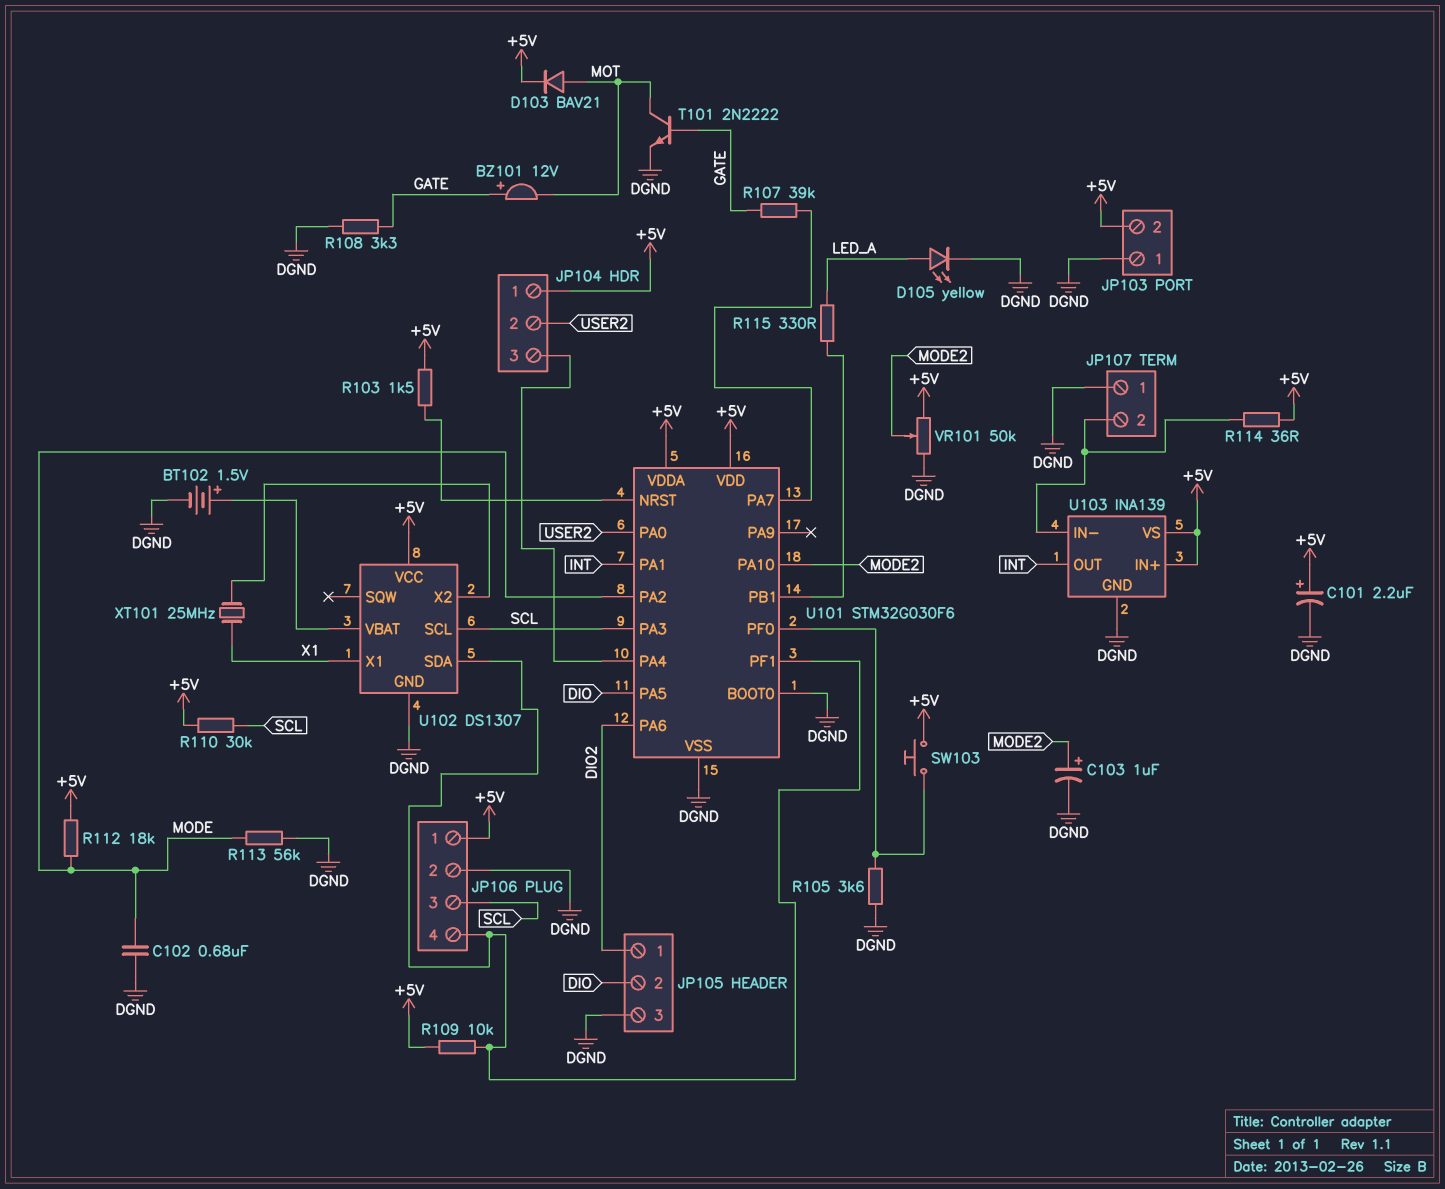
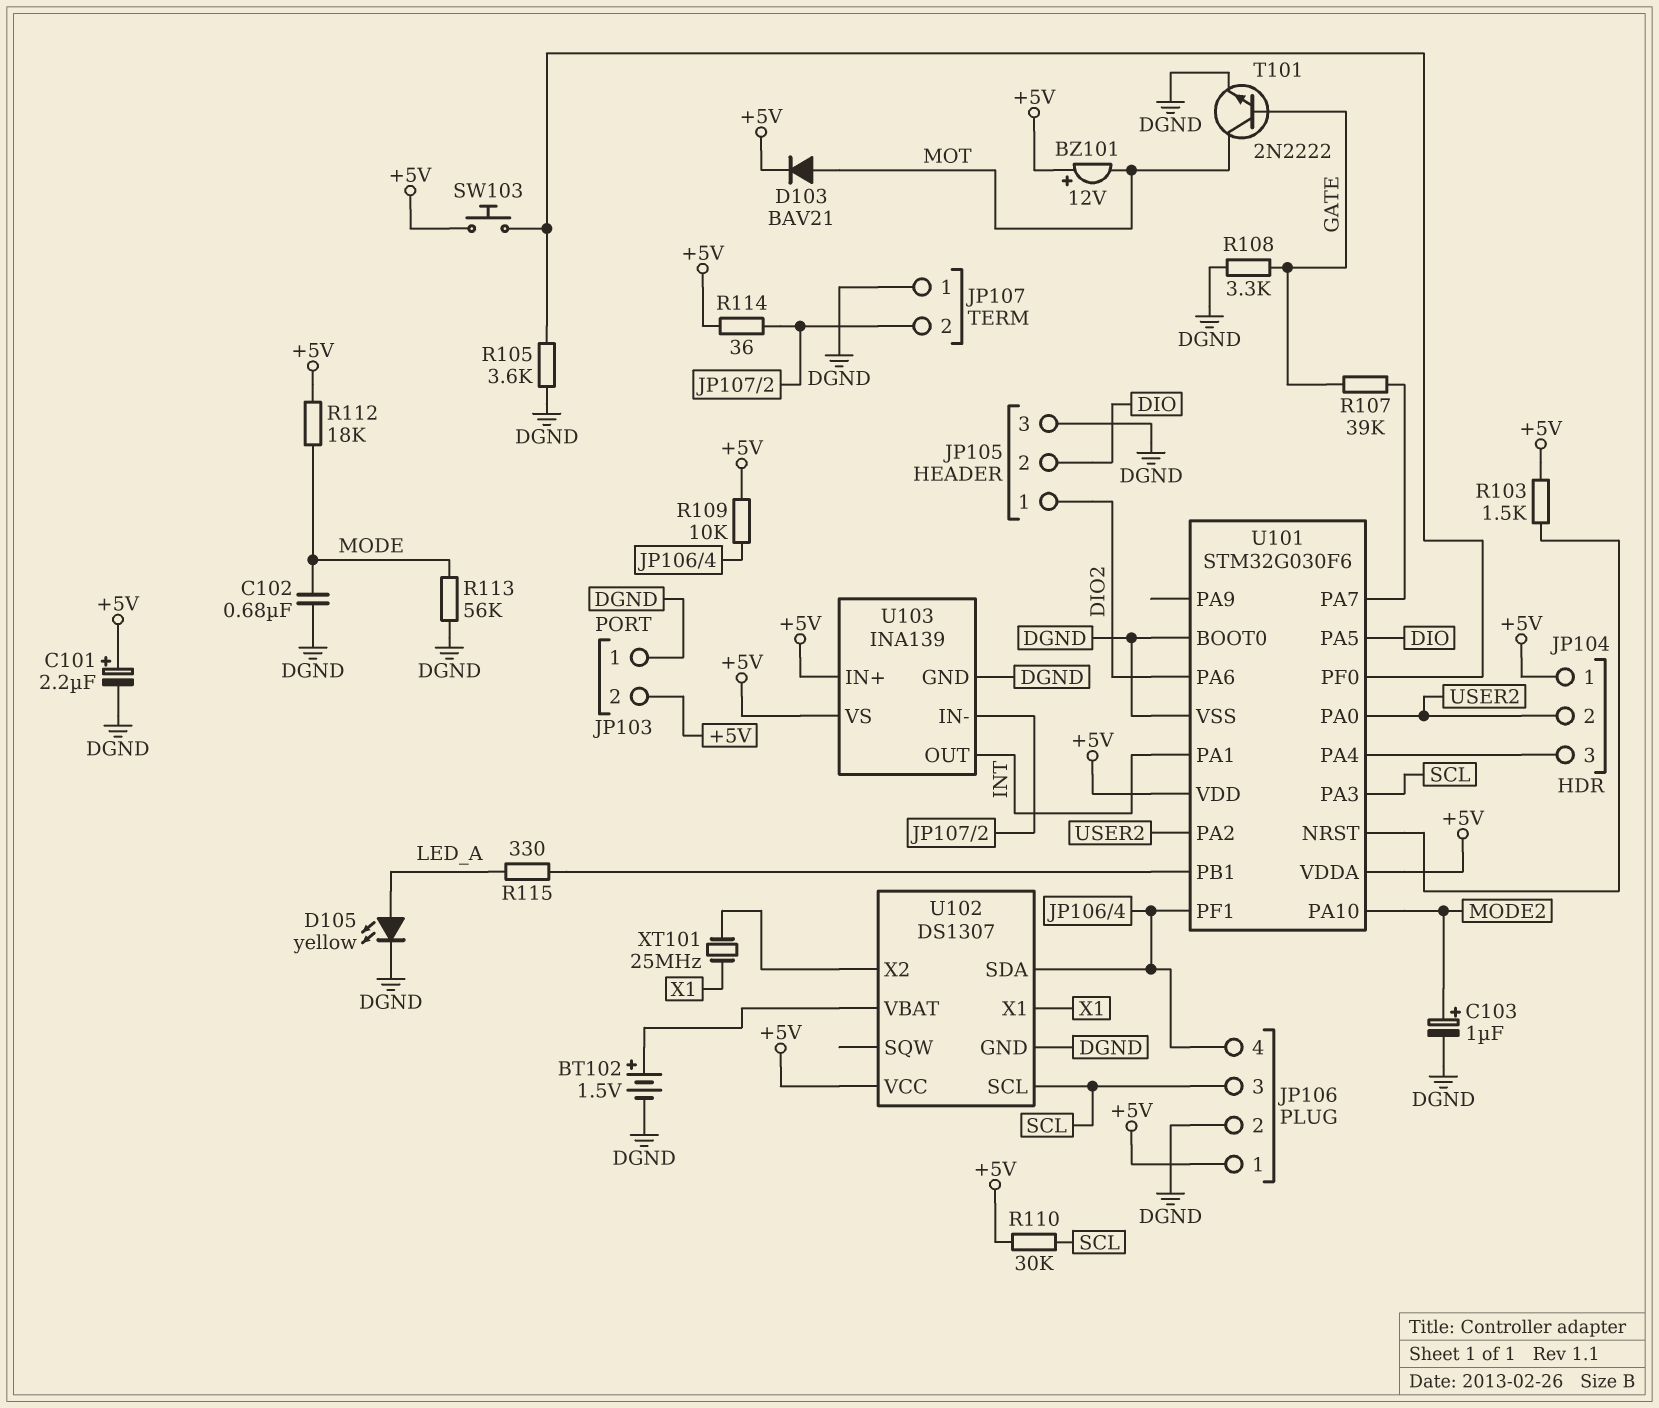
BZ101: buzzer 12V (plus GATE, minus MOT) -> buzzer 12V (plus +5V, minus MOT)
U101 pin PA2: MODE -> USER2
VR101: 50k (+5V, DGND, wiper MODE2) -> none

